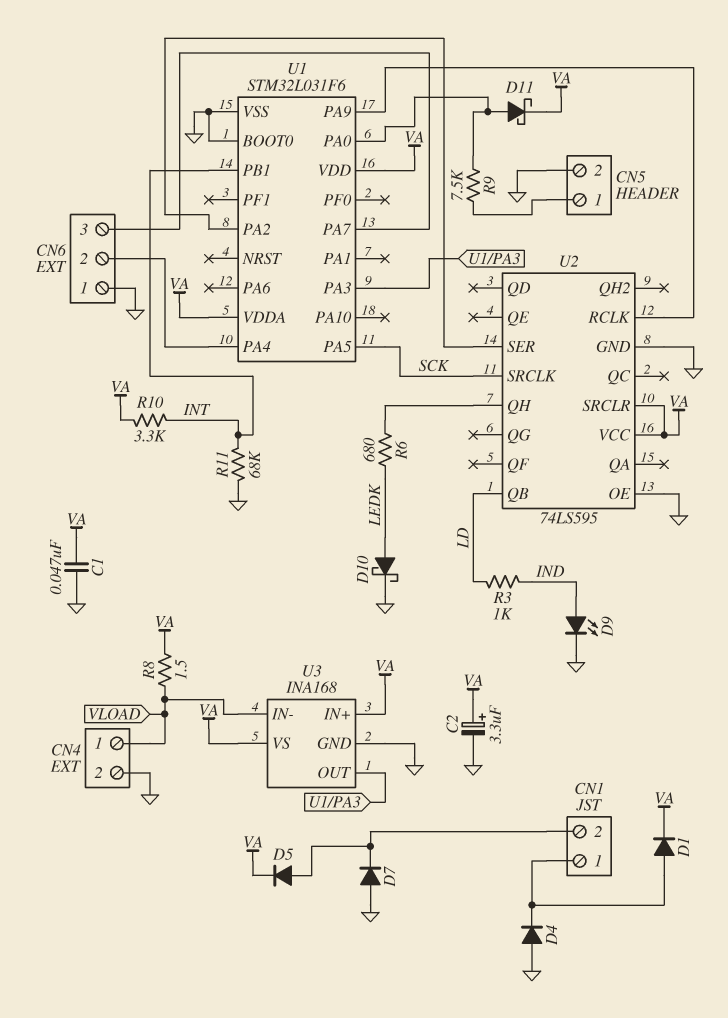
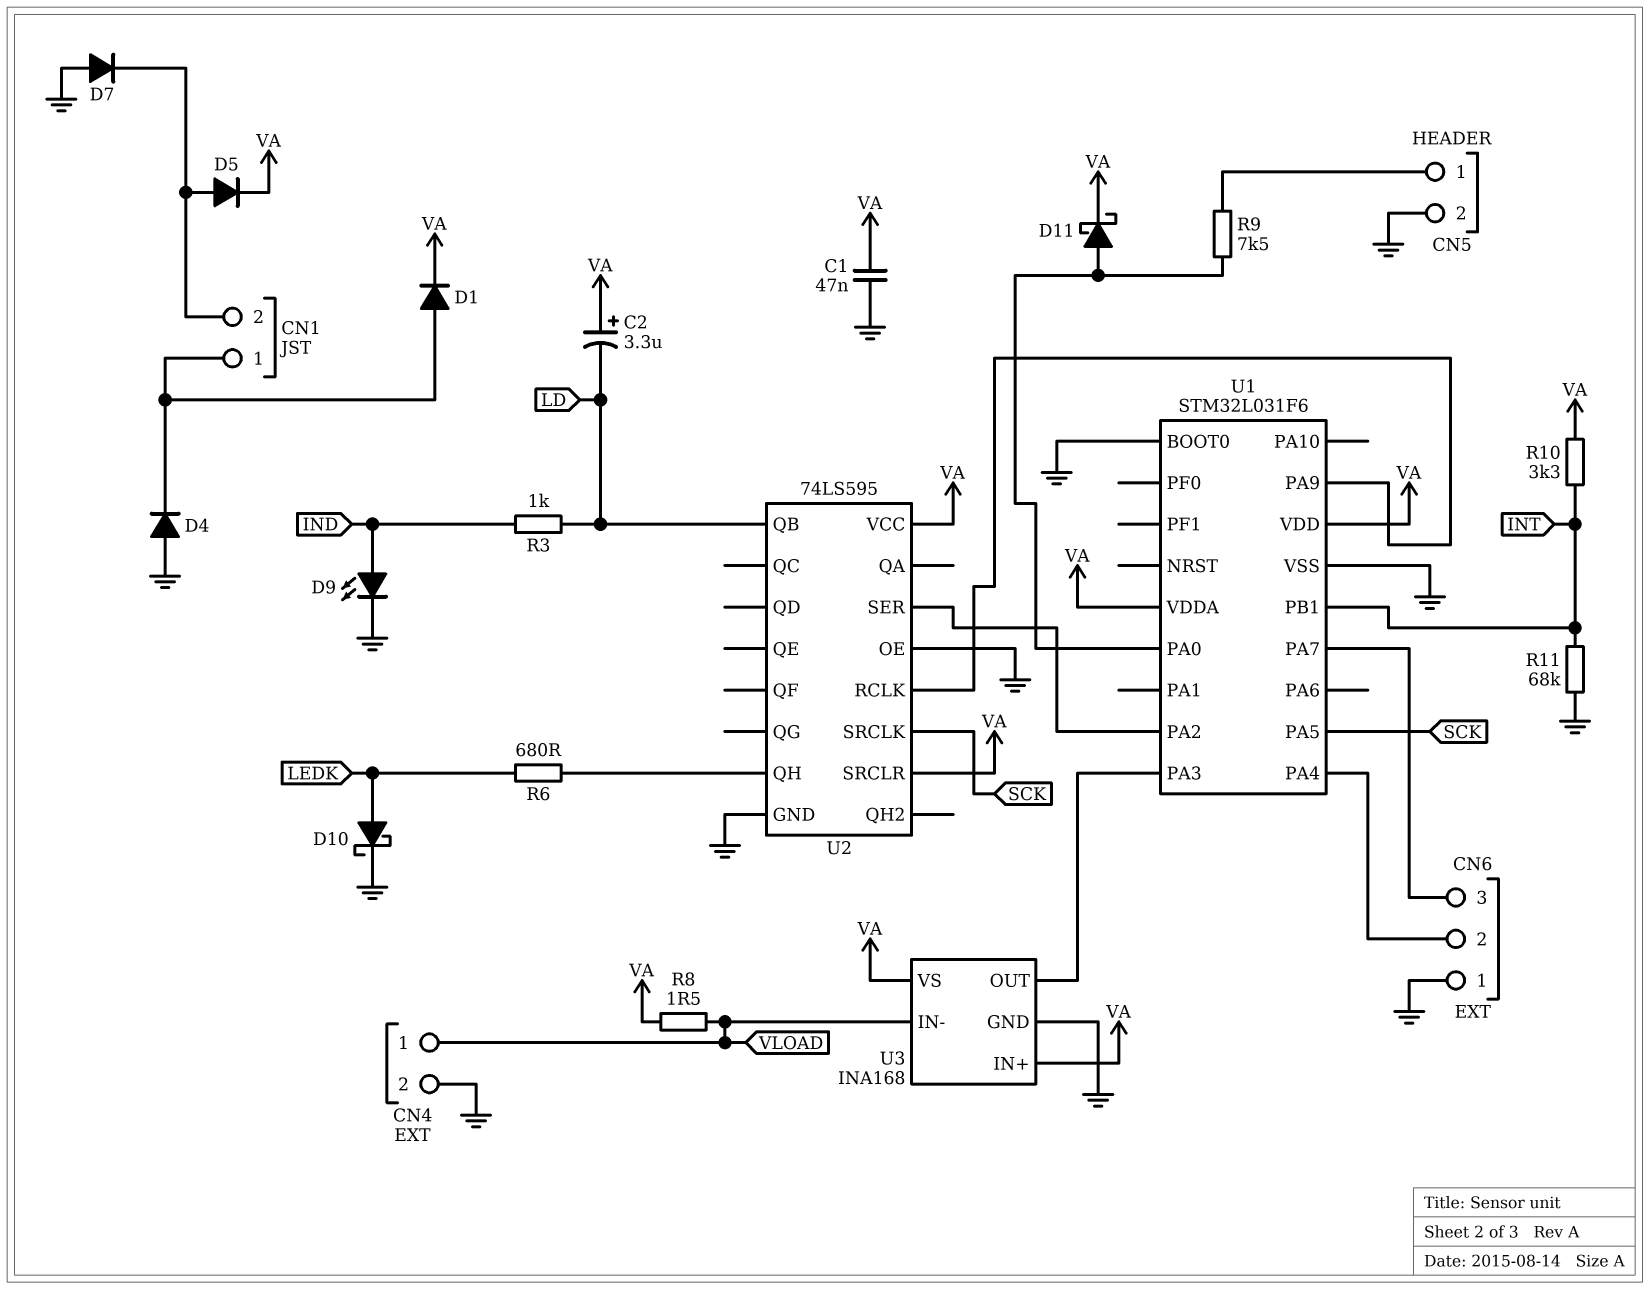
C2: 3.3uF (plus VA, minus GND) -> 3.3uF (plus VA, minus LD)

